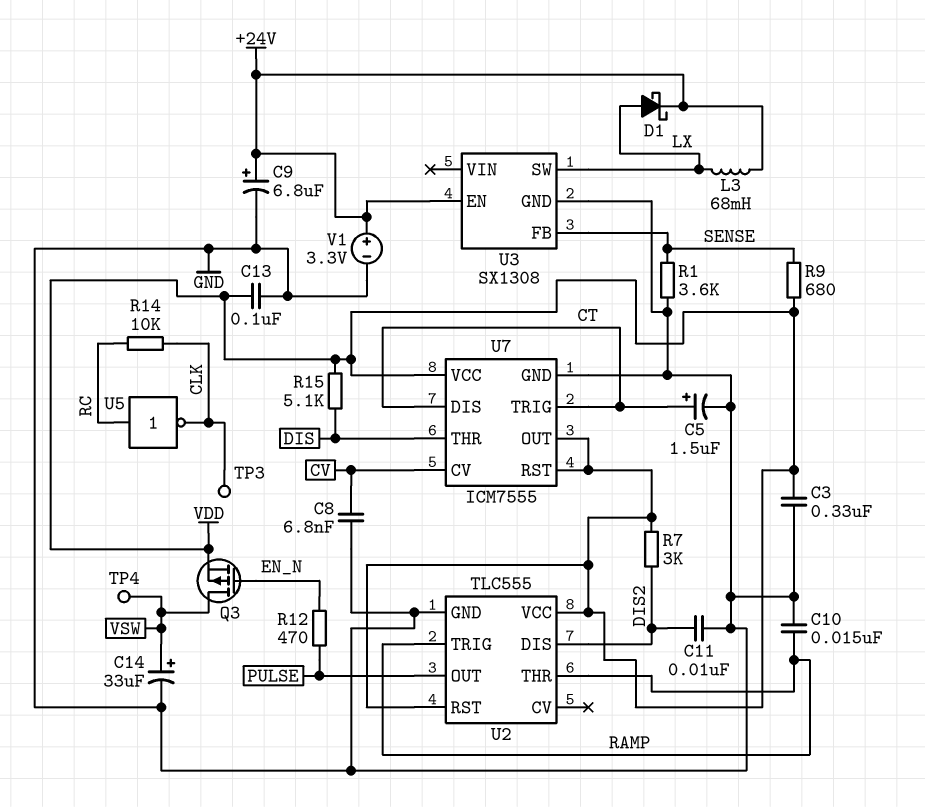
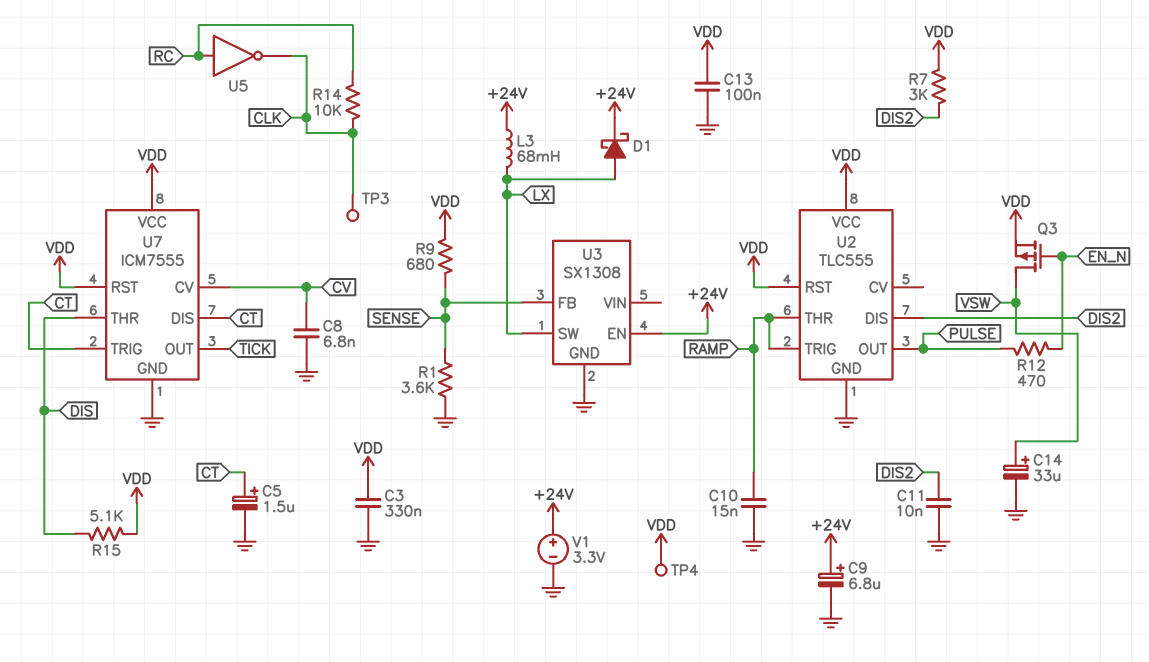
TP4: test point (VSW) -> test point (VDD)
U7 pin OUT: VDD -> TICK

